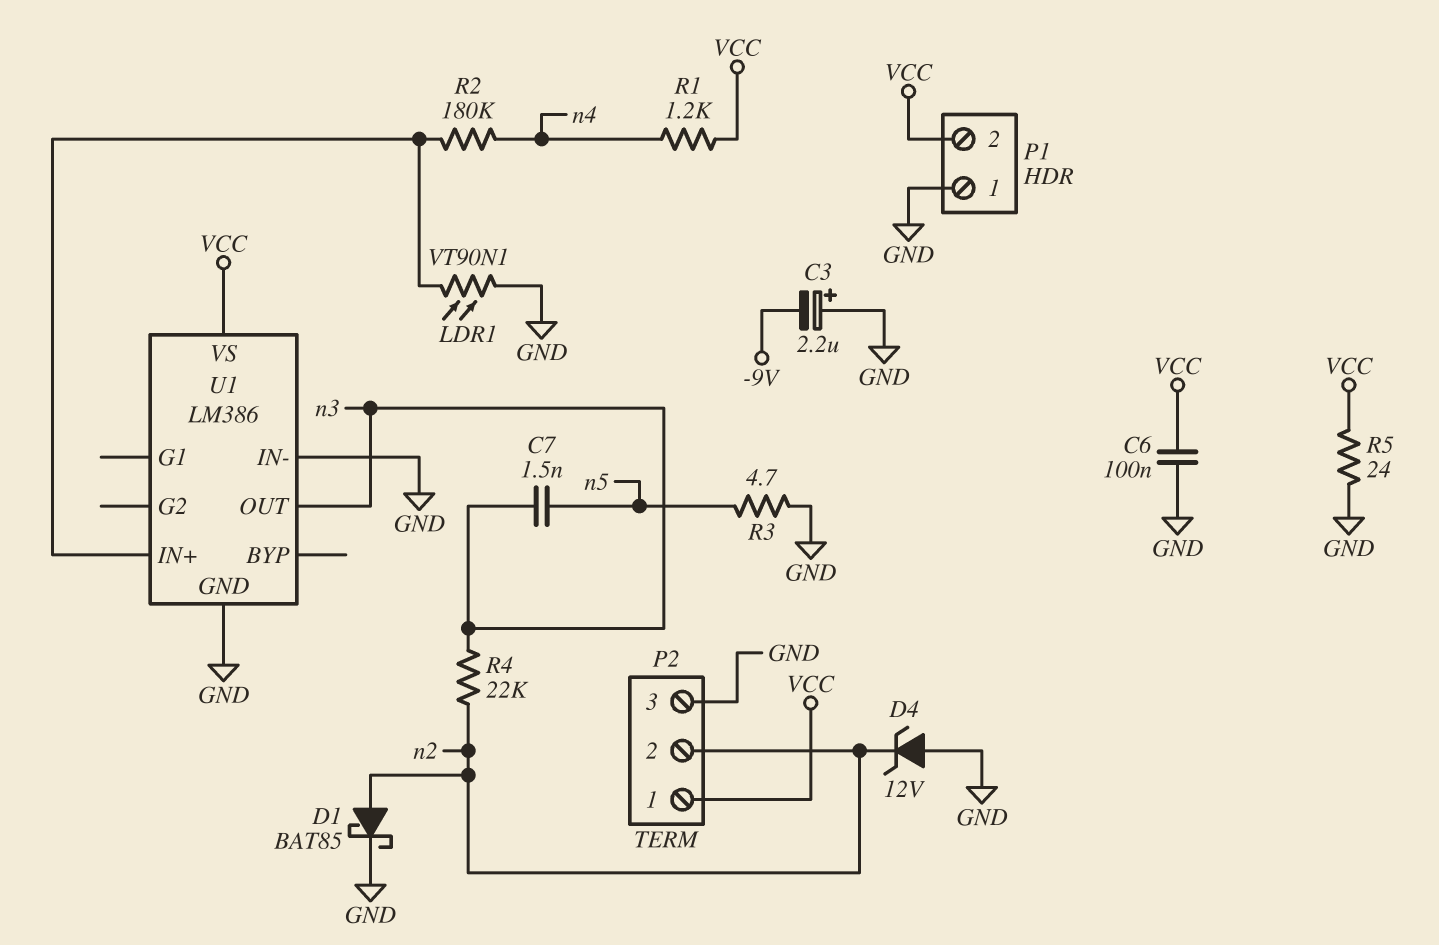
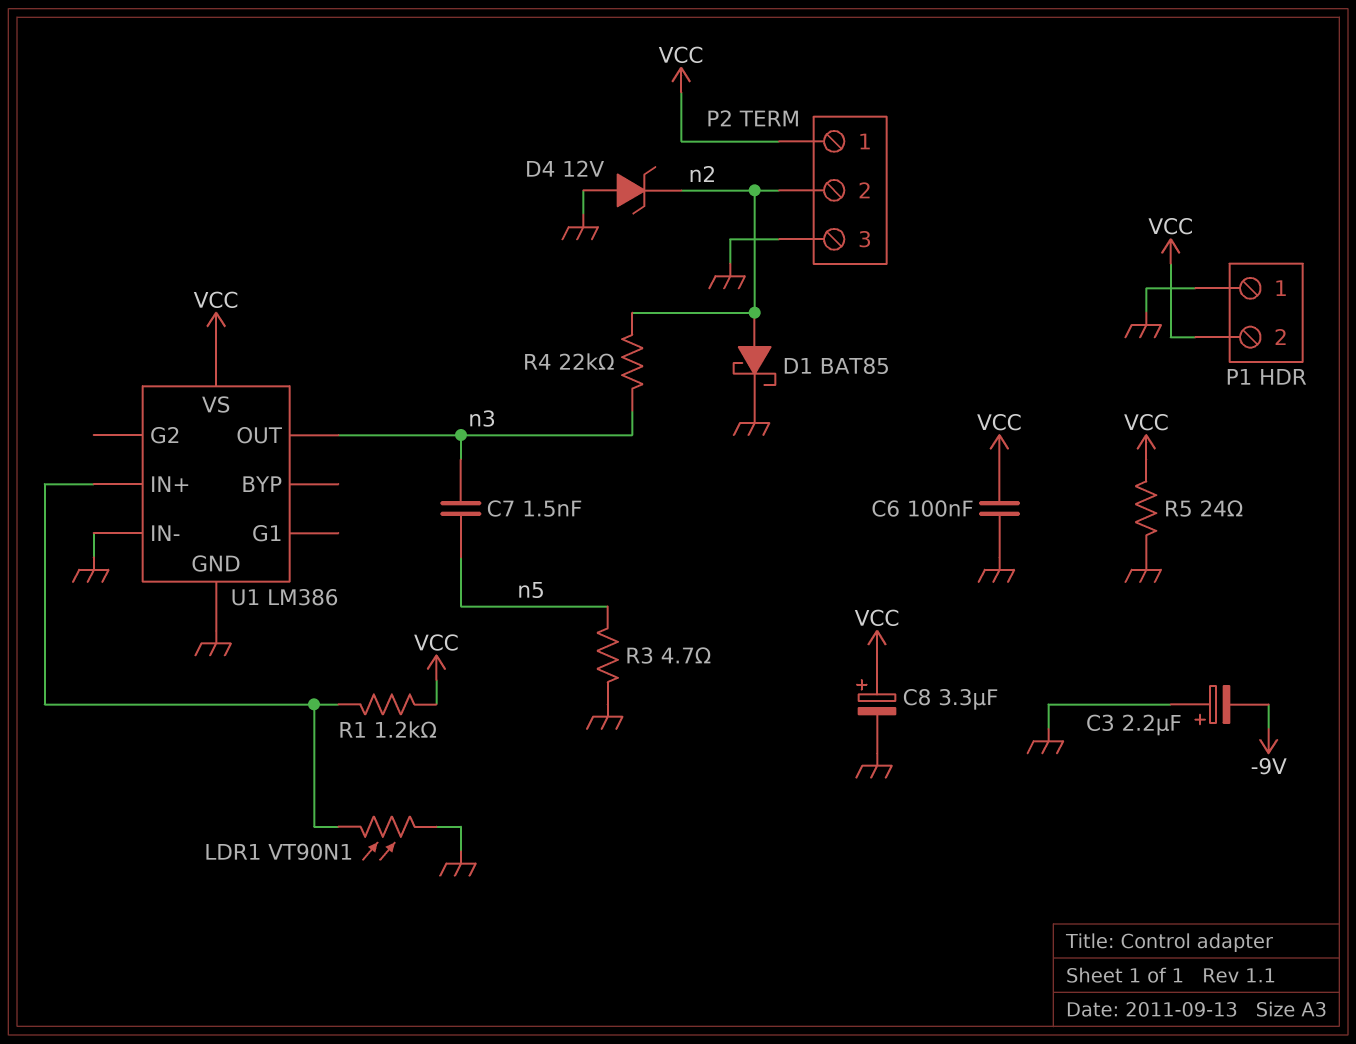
C8: none -> 3.3uF (plus VCC, minus GND)
R1: 1.2k (VCC, n4) -> 1.2k (U1/IN+, VCC)
R2: 180k (U1/IN+, n4) -> none

